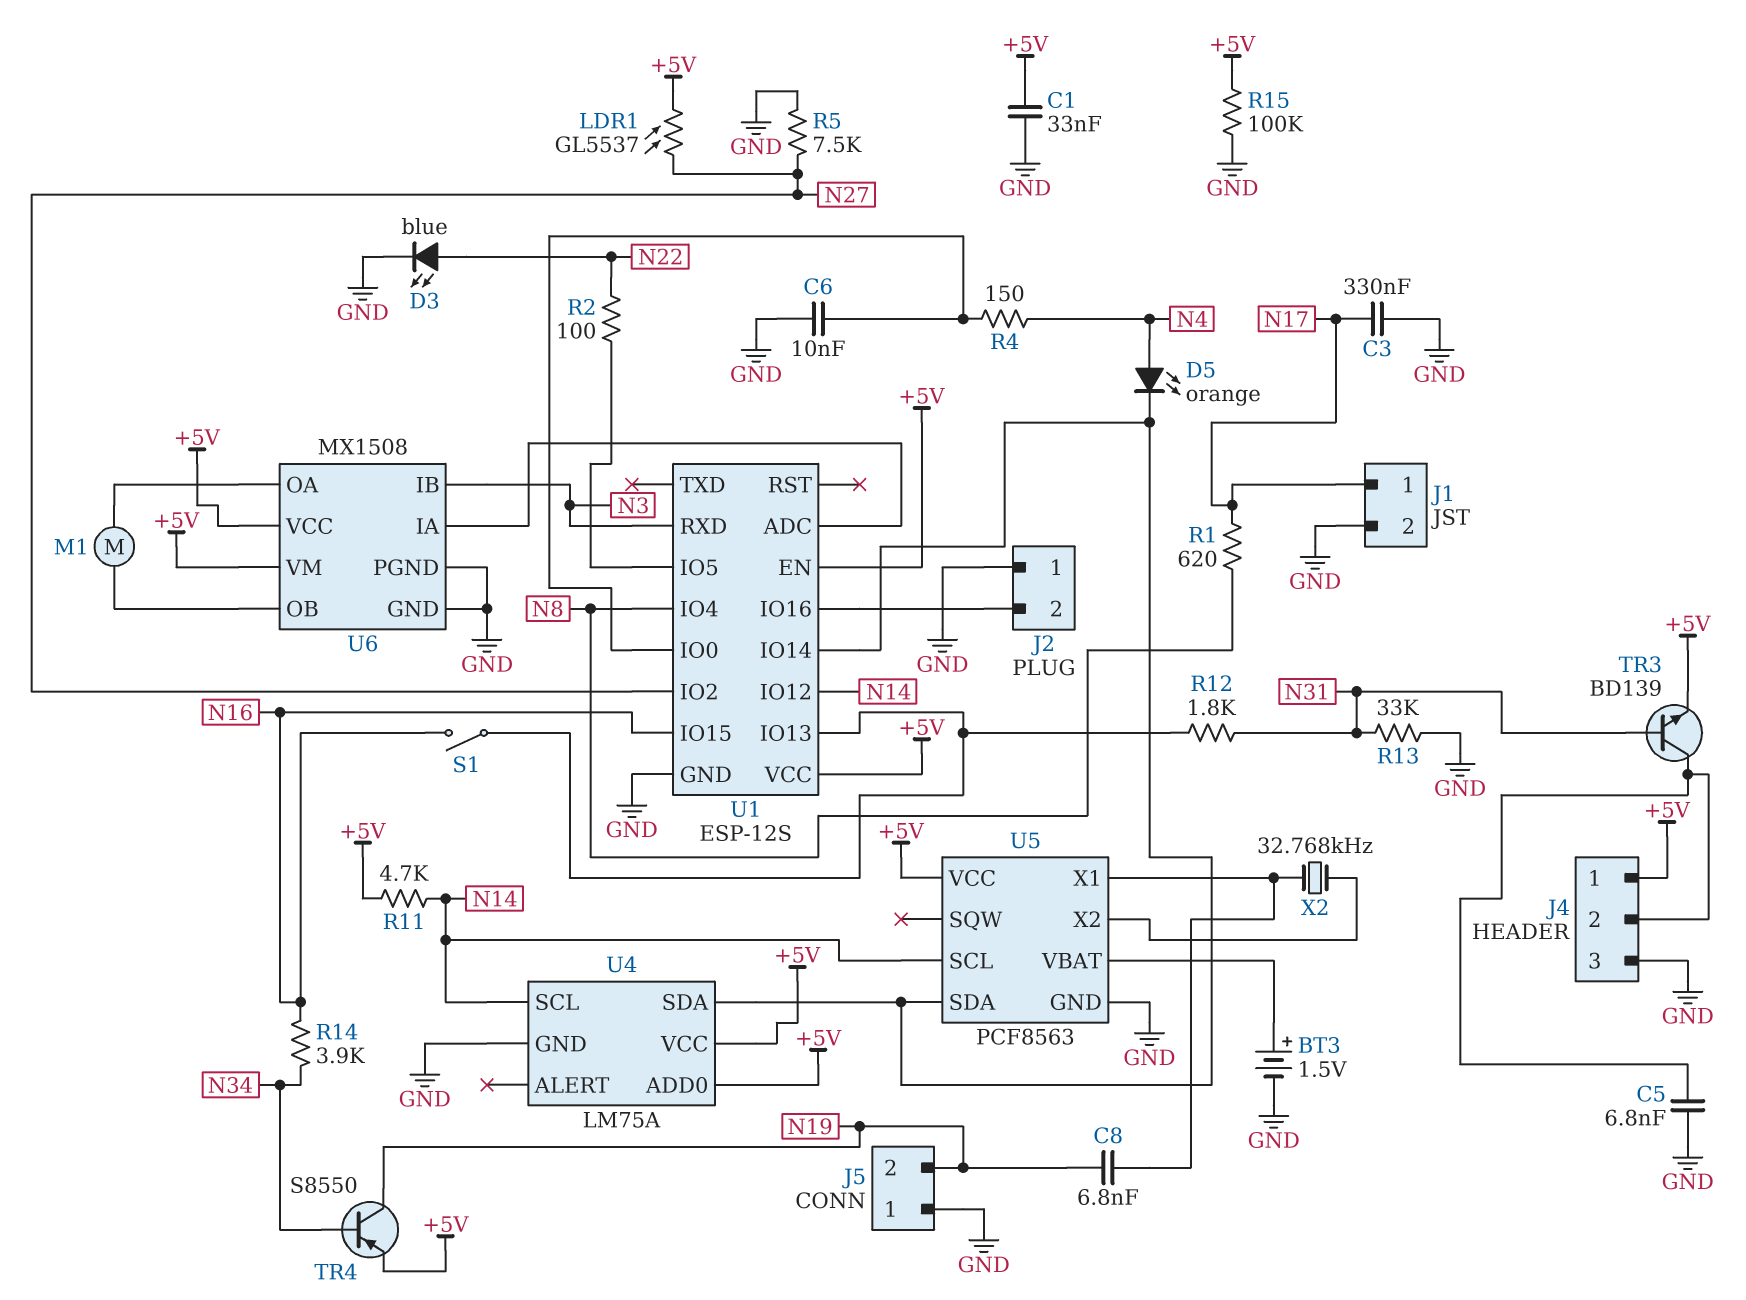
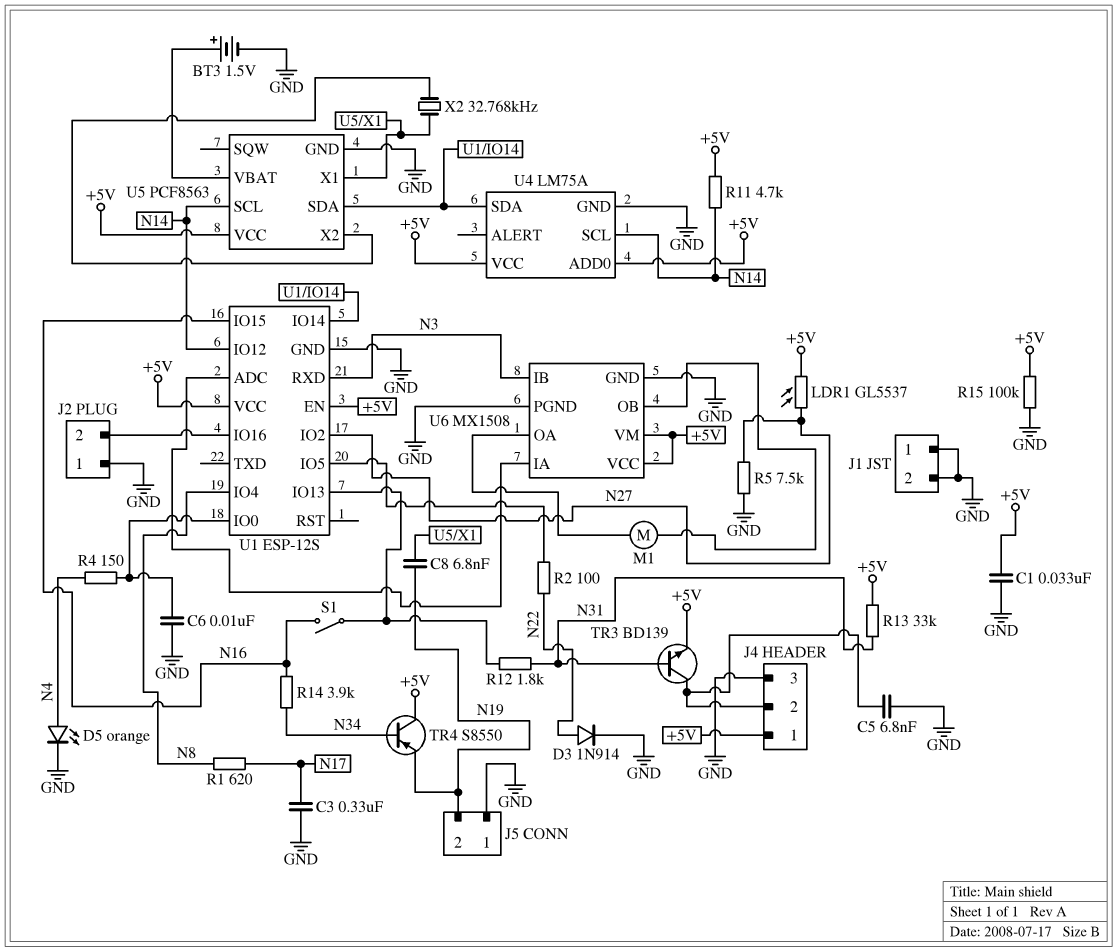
D3: LED blue (A N22, K GND) -> diode 1N914 (A N22, K GND)
D5: LED orange (A N4, K U1/IO14) -> LED orange (A N4, K GND)
J1 pin 1: N17 -> GND
R13: 33k (GND, N31) -> 33k (+5V, N31)
TR4: PNP S8550 (B N34, C N19, E +5V) -> PNP S8550 (B N34, C +5V, E N19)

